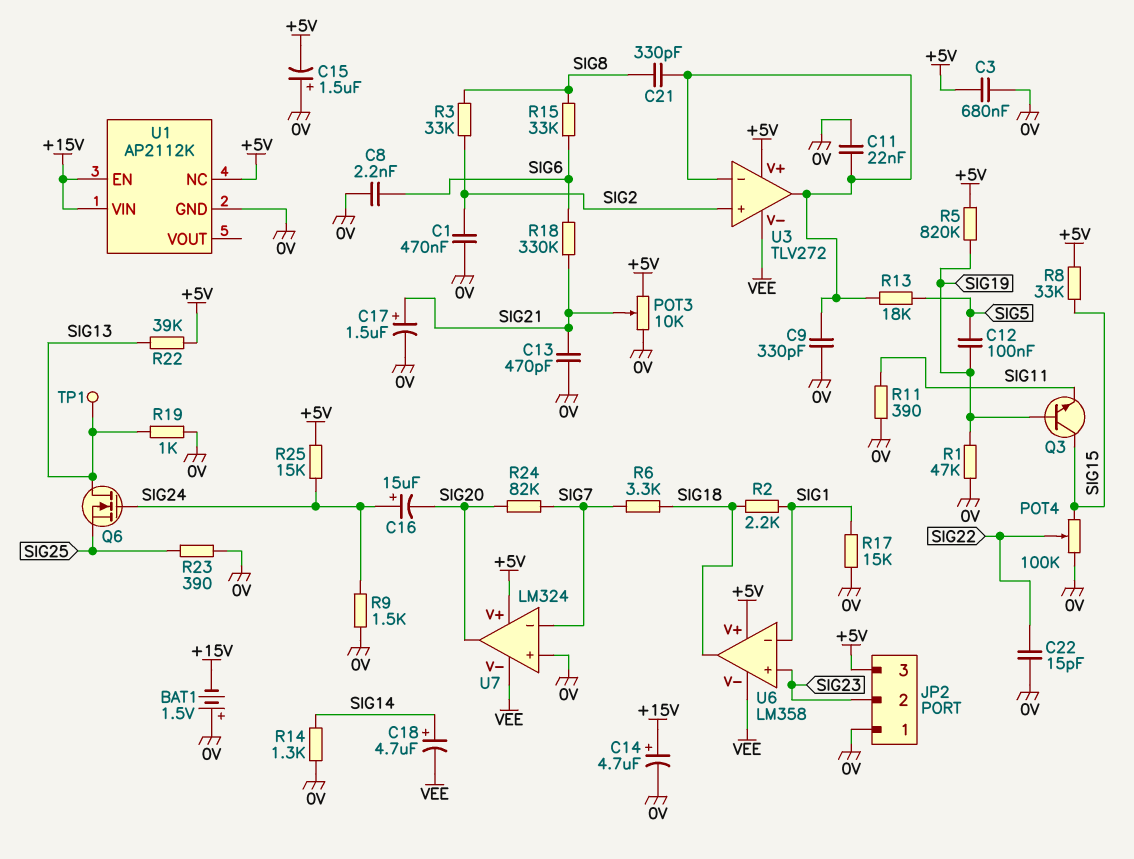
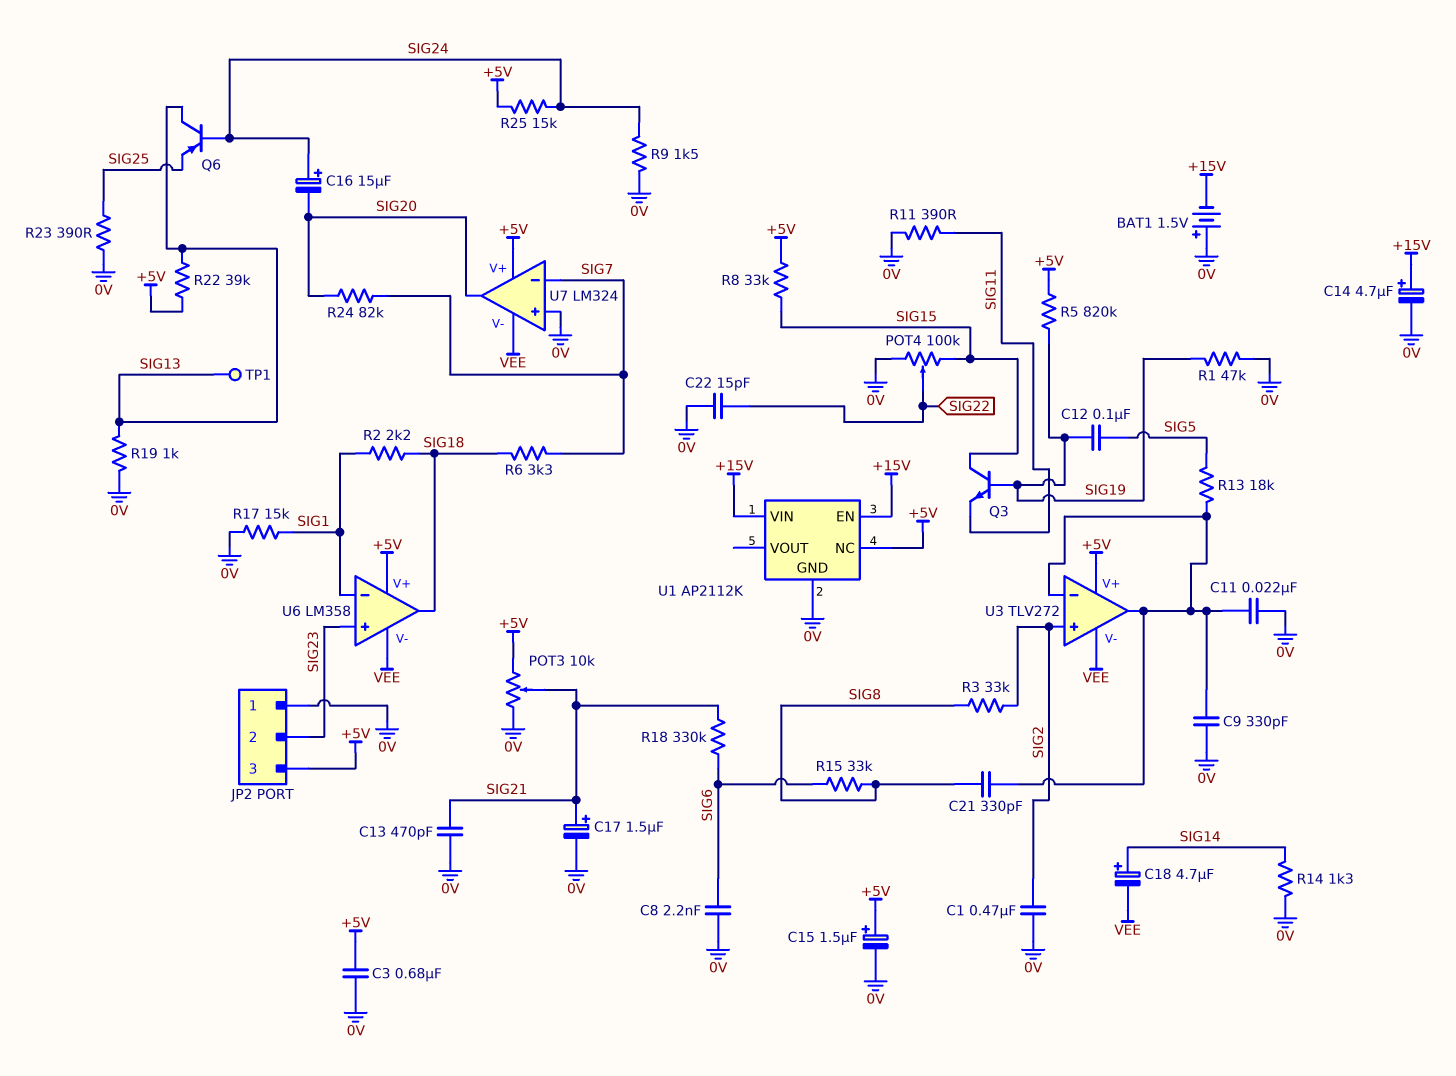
C15: 1.5uF (plus 0V, minus +5V) -> 1.5uF (plus +5V, minus 0V)
Q6: NMOS (G SIG24, D SIG13, S SIG25) -> PNP (B SIG24, C SIG13, E SIG25)

